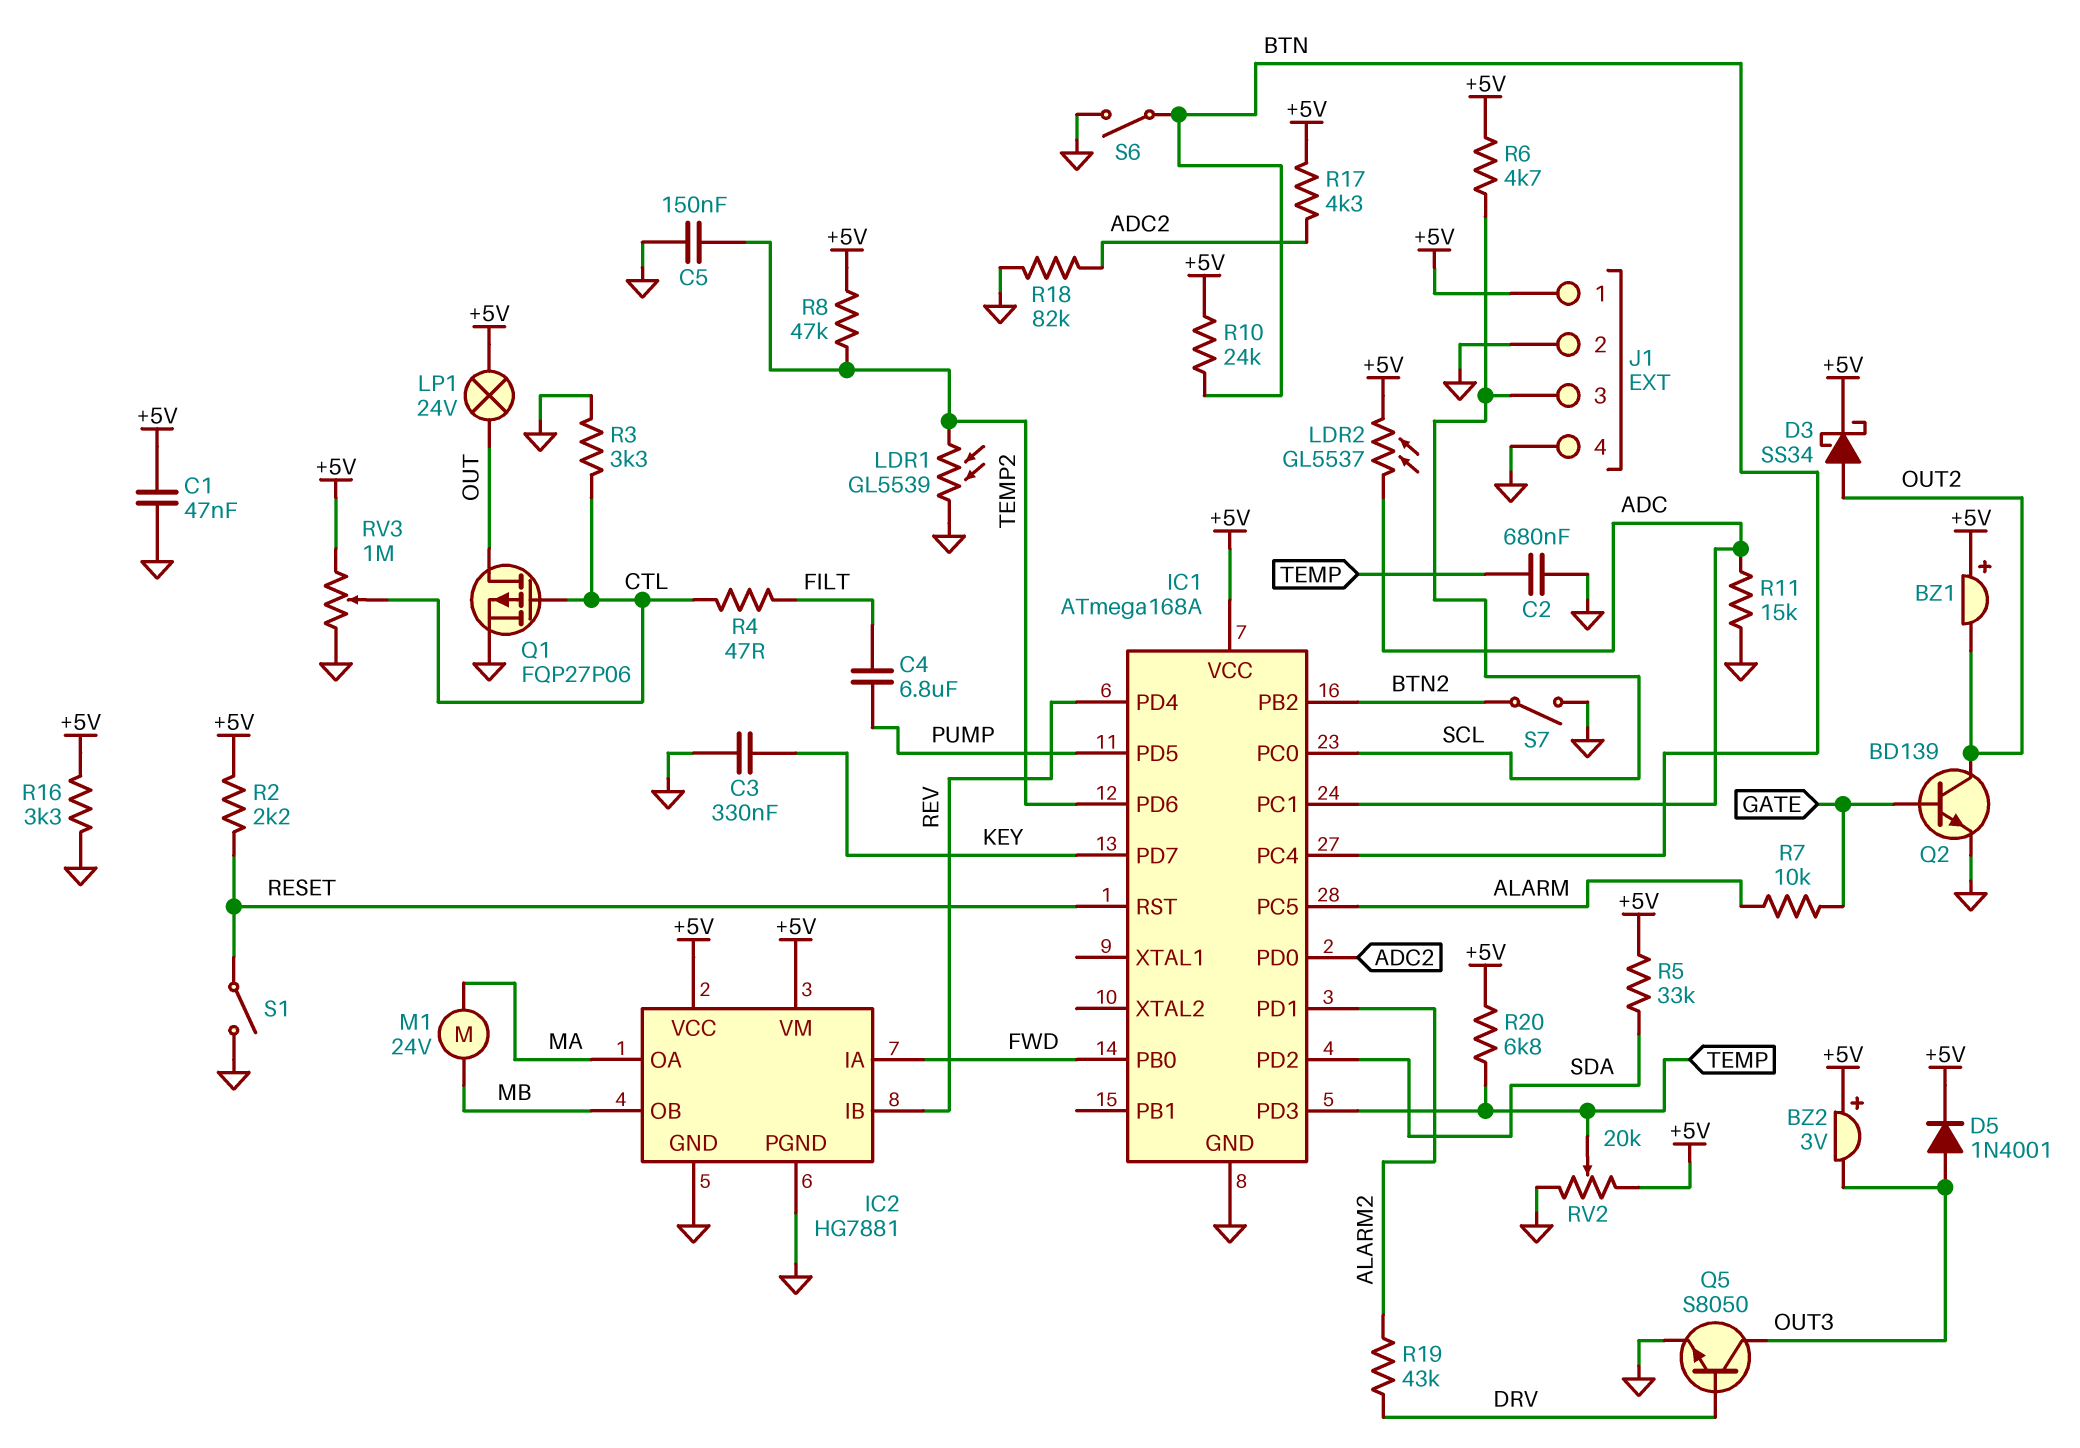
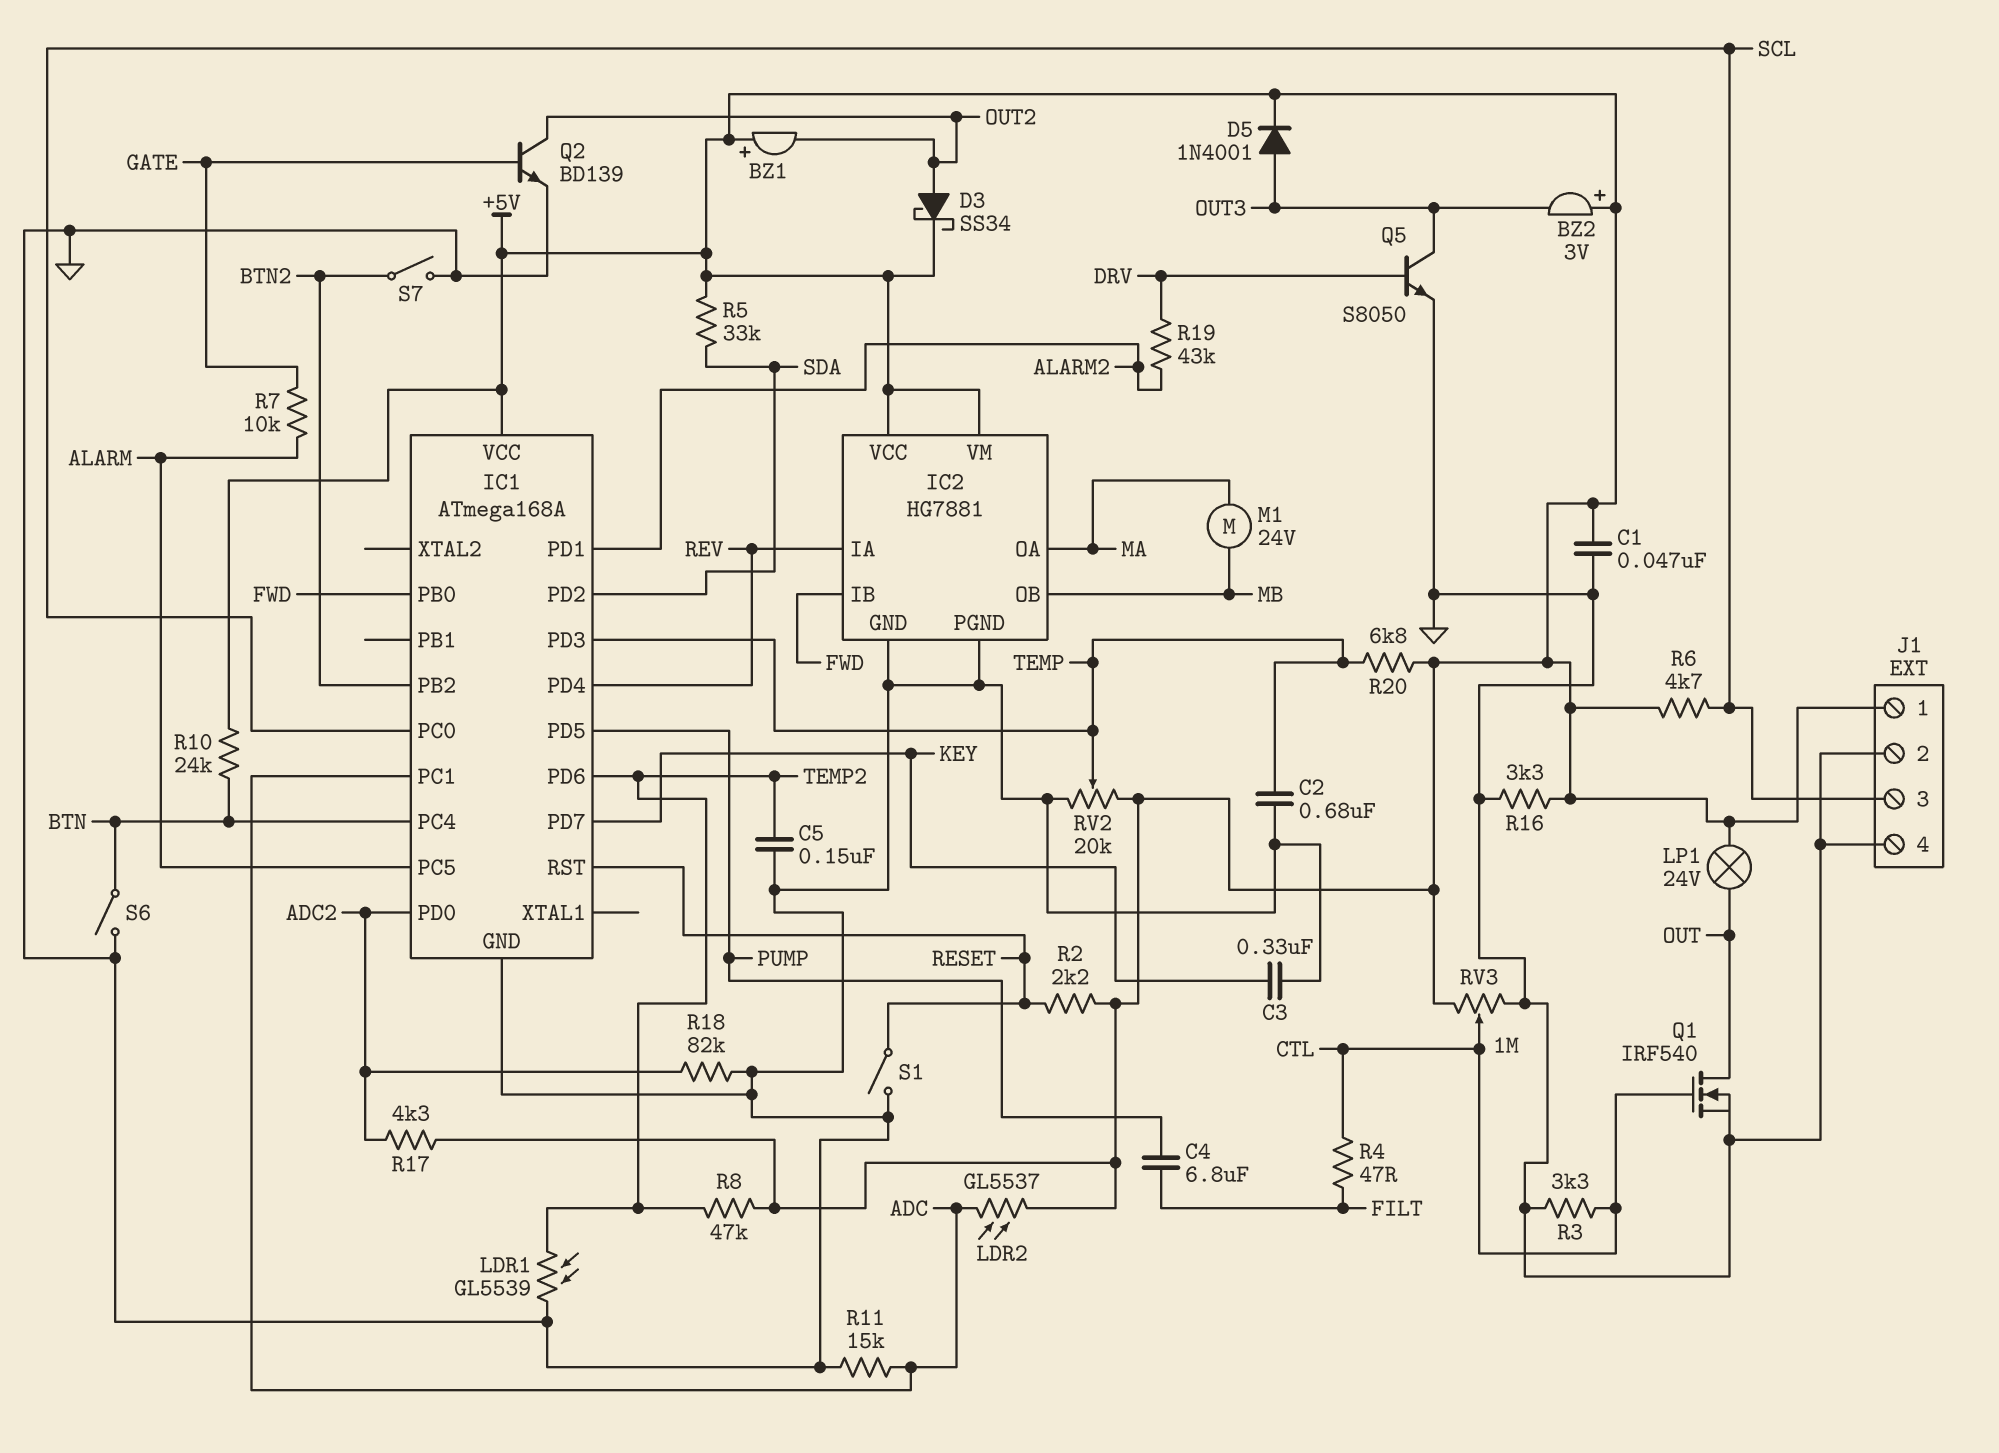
IC2 pin IA: FWD -> REV
IC2 pin IB: REV -> FWD
Q1: PMOS FQP27P06 (G CTL, D OUT, S GND) -> NMOS IRF540 (G CTL, D OUT, S GND)

